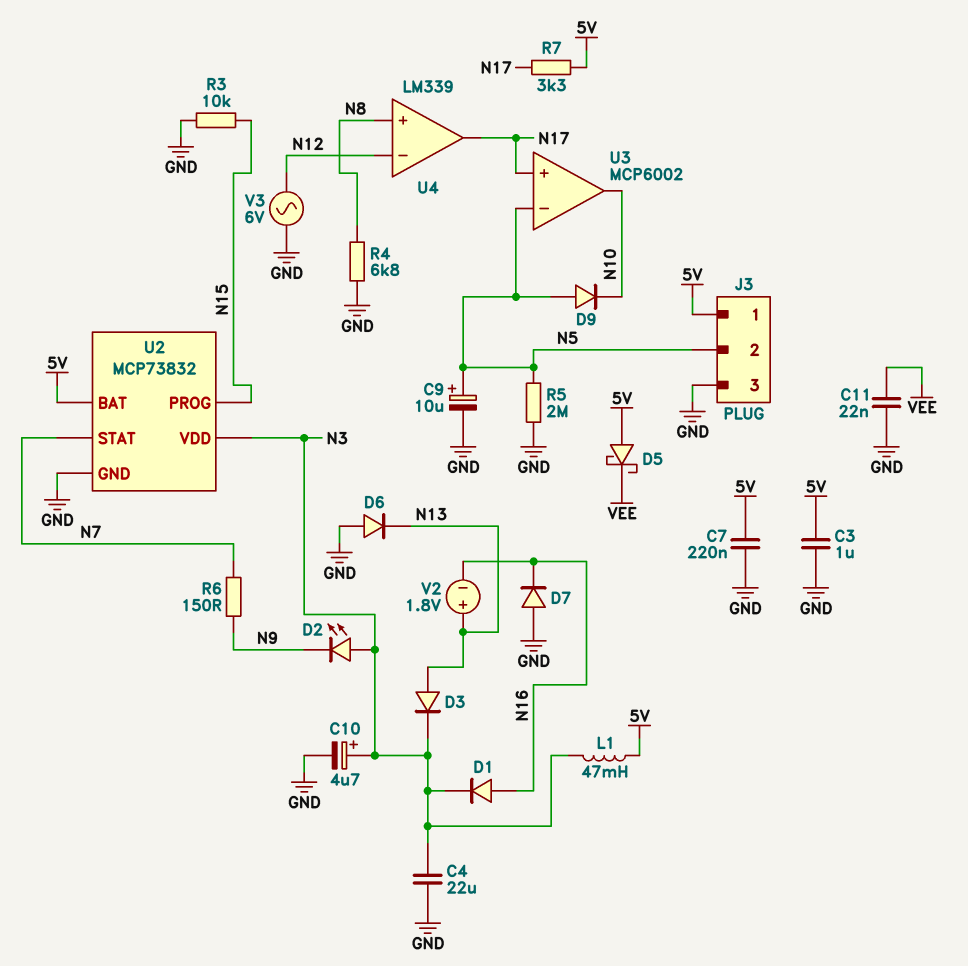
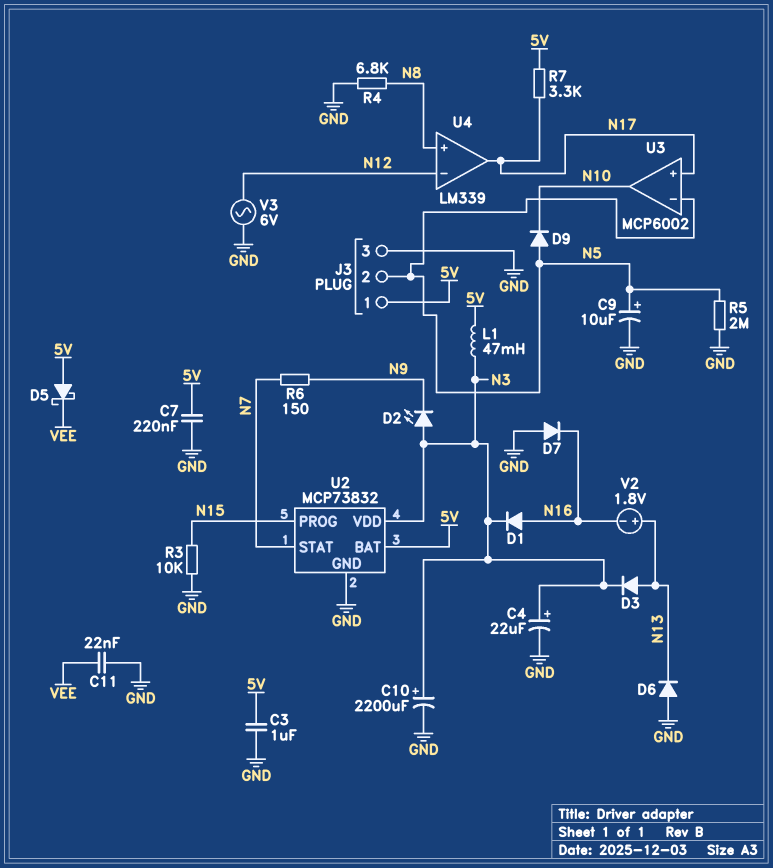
C4: 22uF (GND, N3) -> 22uF (plus N3, minus GND)
C10: 4.7uF (plus N3, minus GND) -> 2200uF (plus N3, minus GND)

